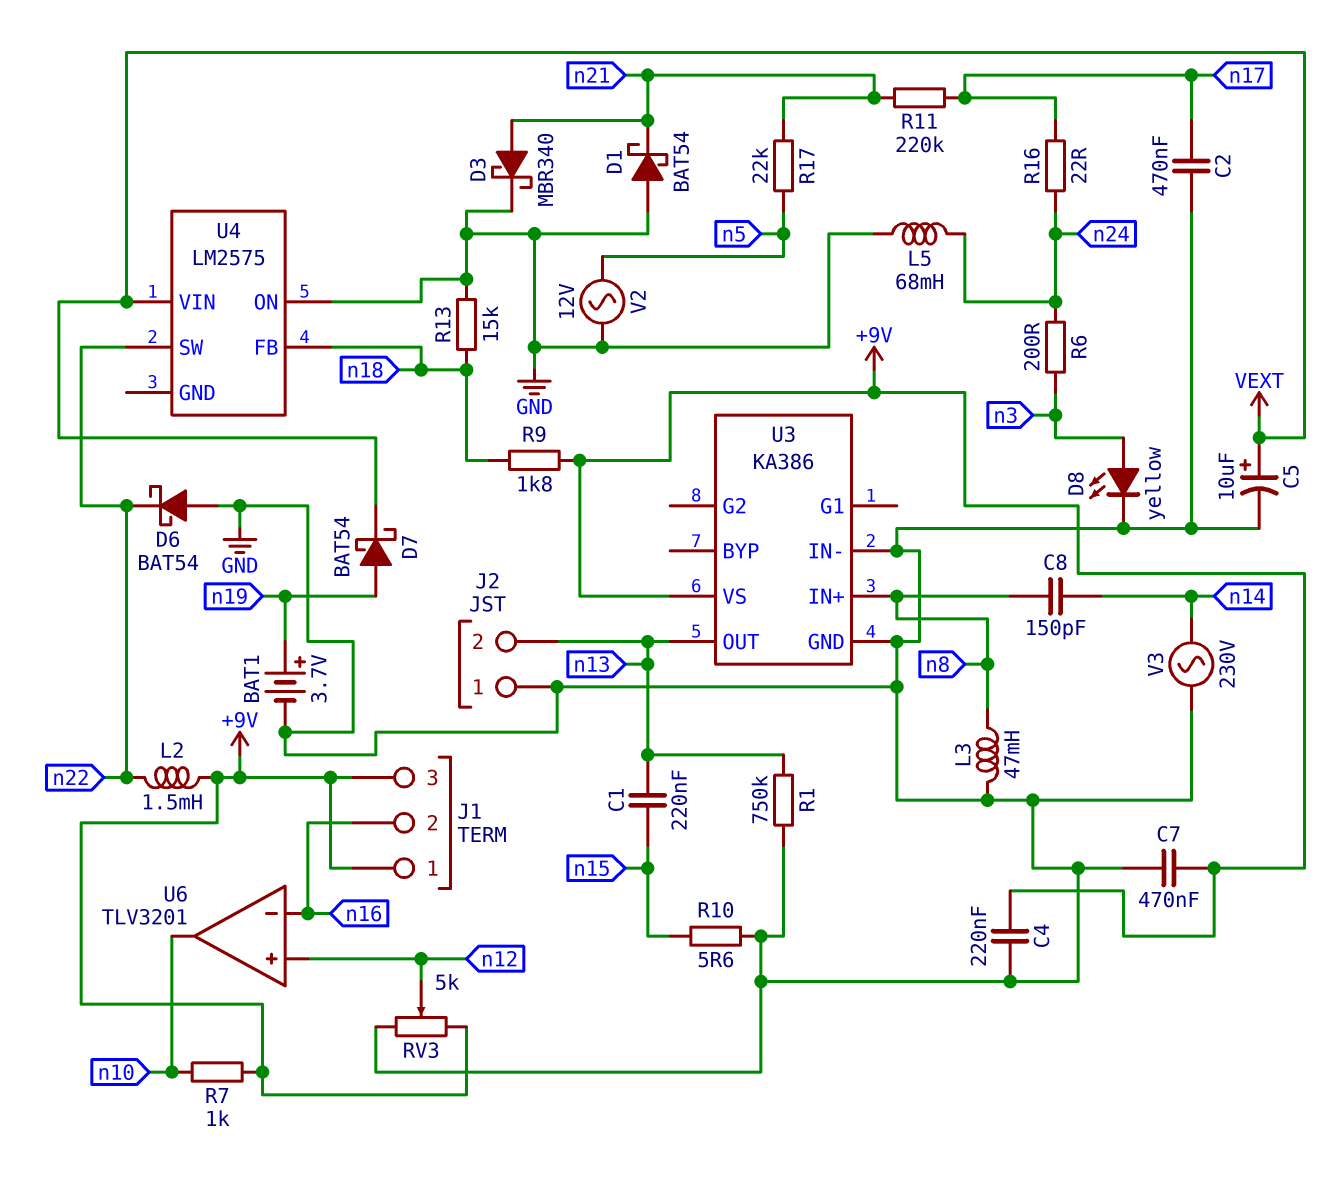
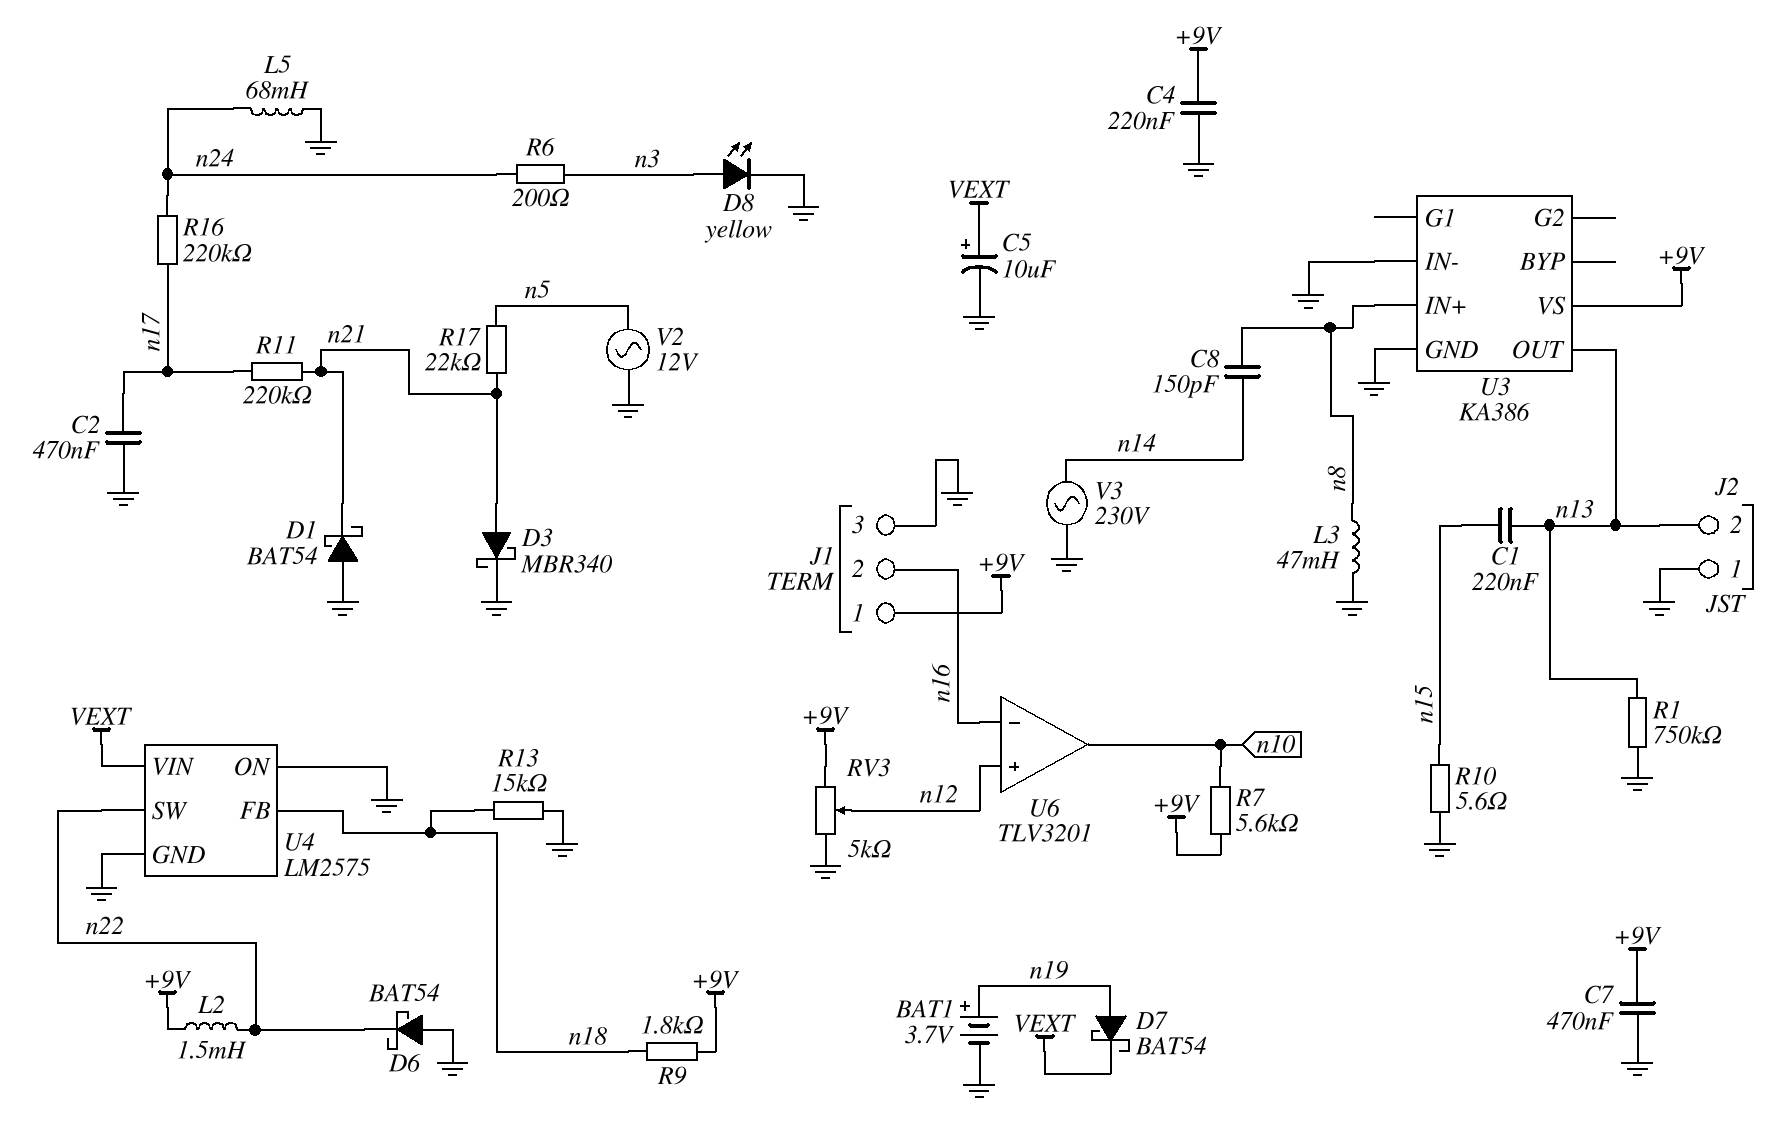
J1 pin 3: +9V -> GND
R7: 1k (+9V, n10) -> 5.6k (+9V, n10)
R16: 22 (n17, n24) -> 220k (n17, n24)
U4 pin GND: none -> GND

